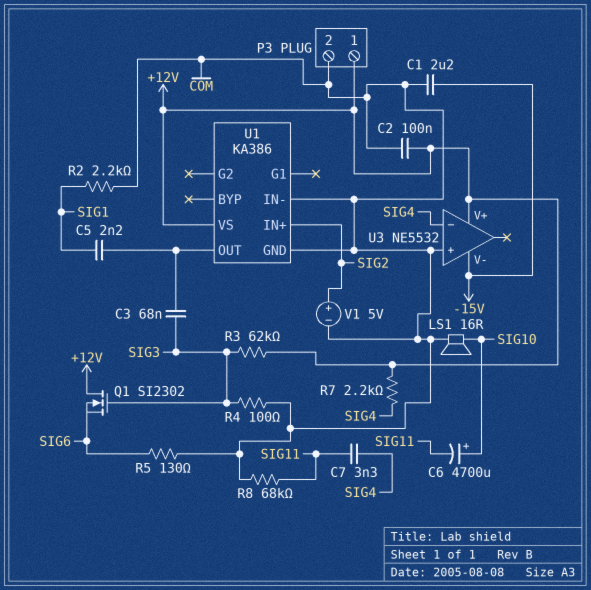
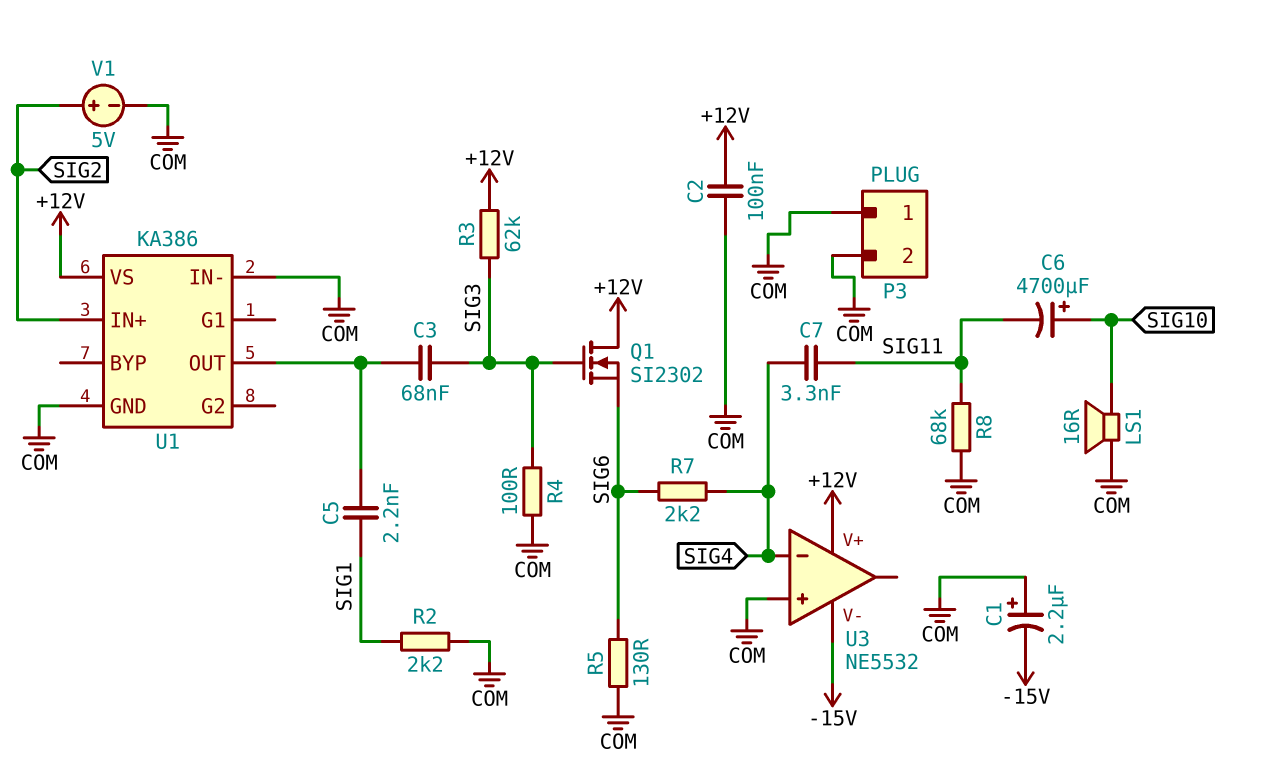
C1: 2.2uF (-15V, COM) -> 2.2uF (plus COM, minus -15V)
P3 pin 1: +12V -> COM
R7: 2.2k (+12V, SIG4) -> 2.2k (SIG4, SIG6)

